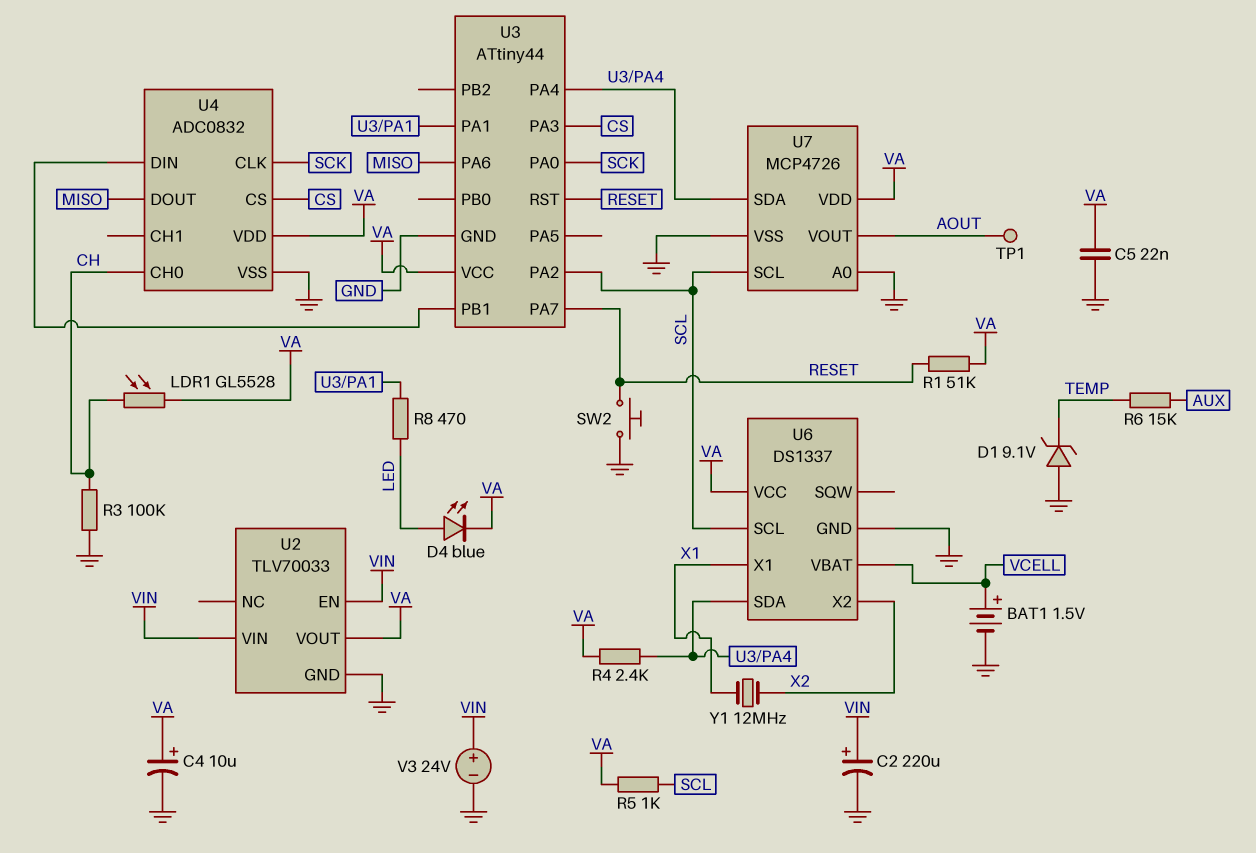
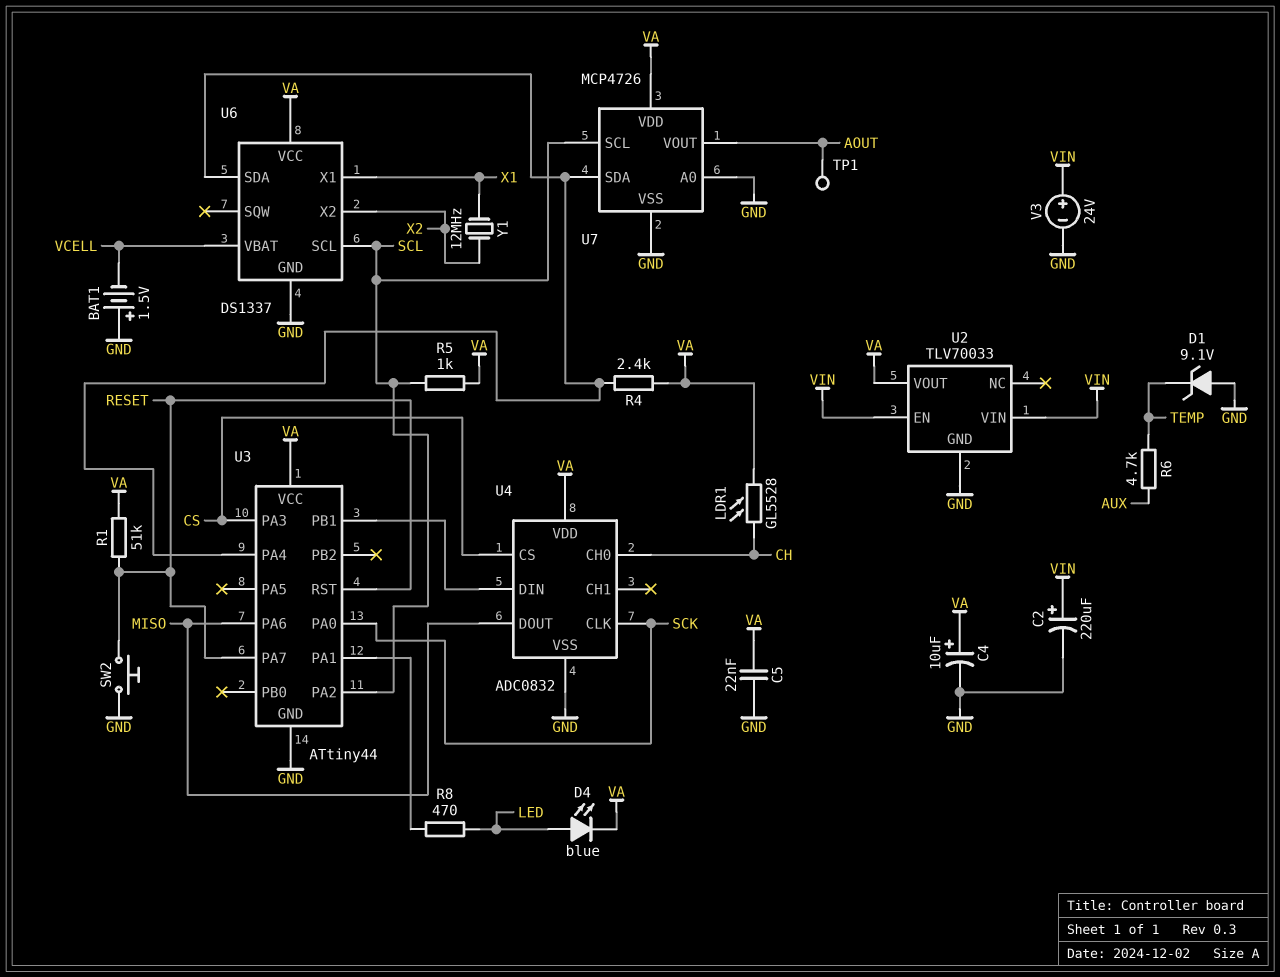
BAT1: 1.5V (plus VCELL, minus GND) -> 1.5V (plus GND, minus VCELL)
R3: 100k (CH, GND) -> none
R6: 15k (AUX, TEMP) -> 4.7k (AUX, TEMP)

